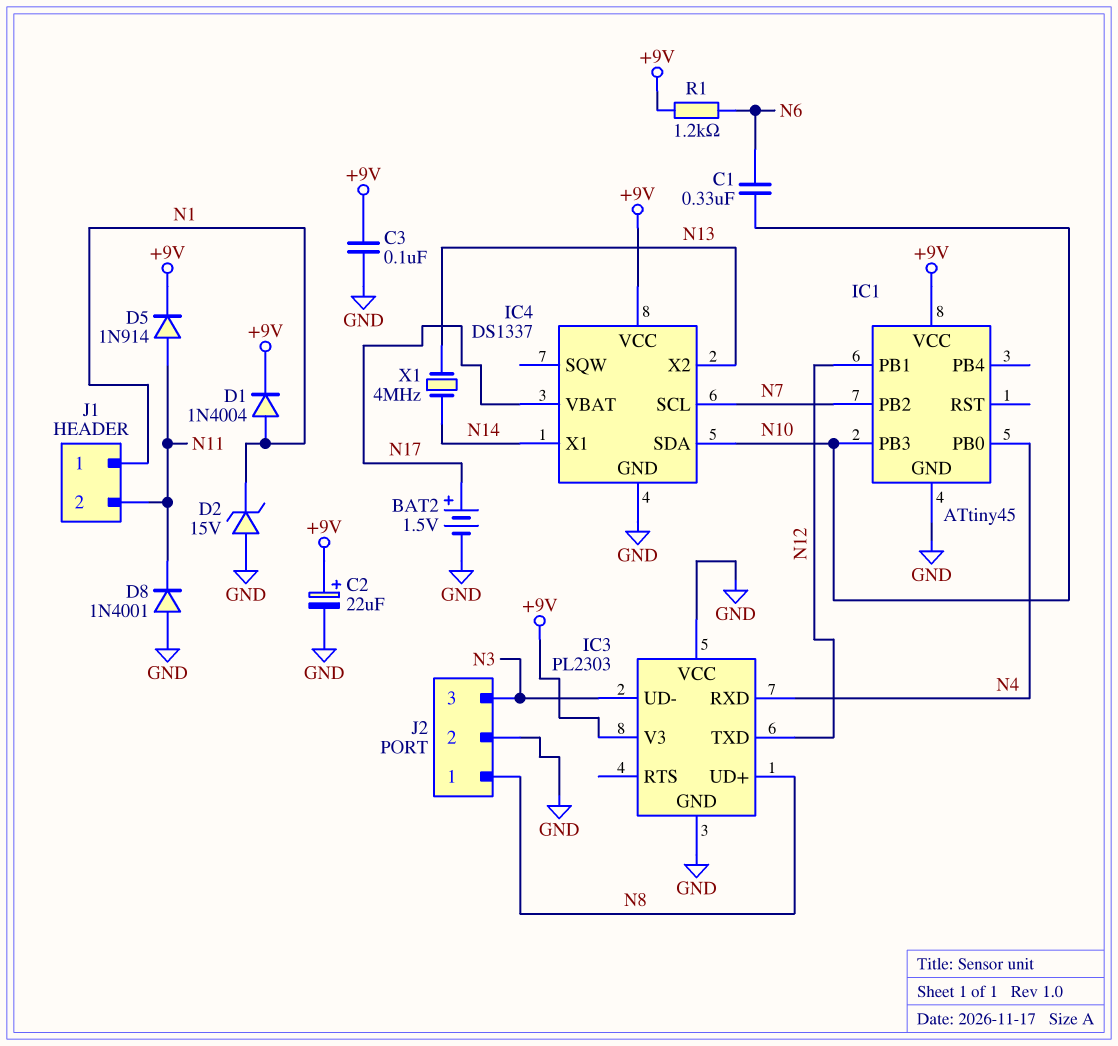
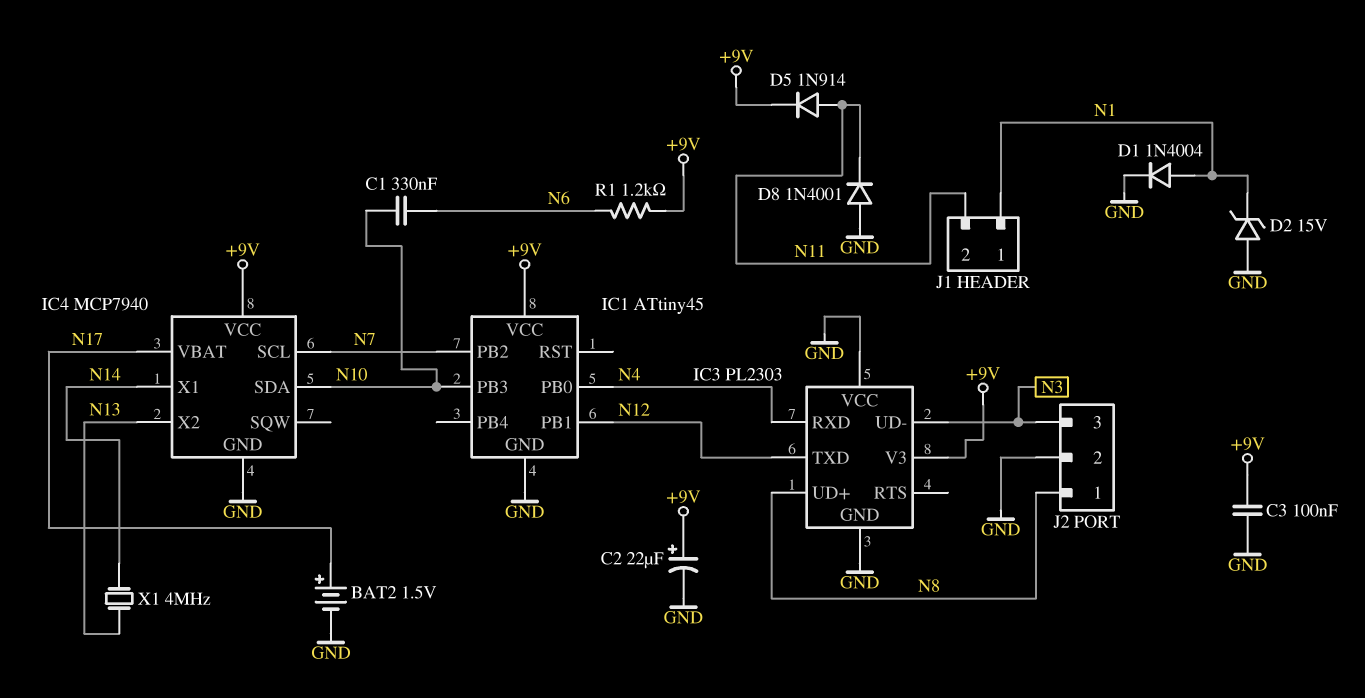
D1: diode 1N4004 (A N1, K +9V) -> diode 1N4004 (A N1, K GND)
IC4: DS1337 -> MCP7940

